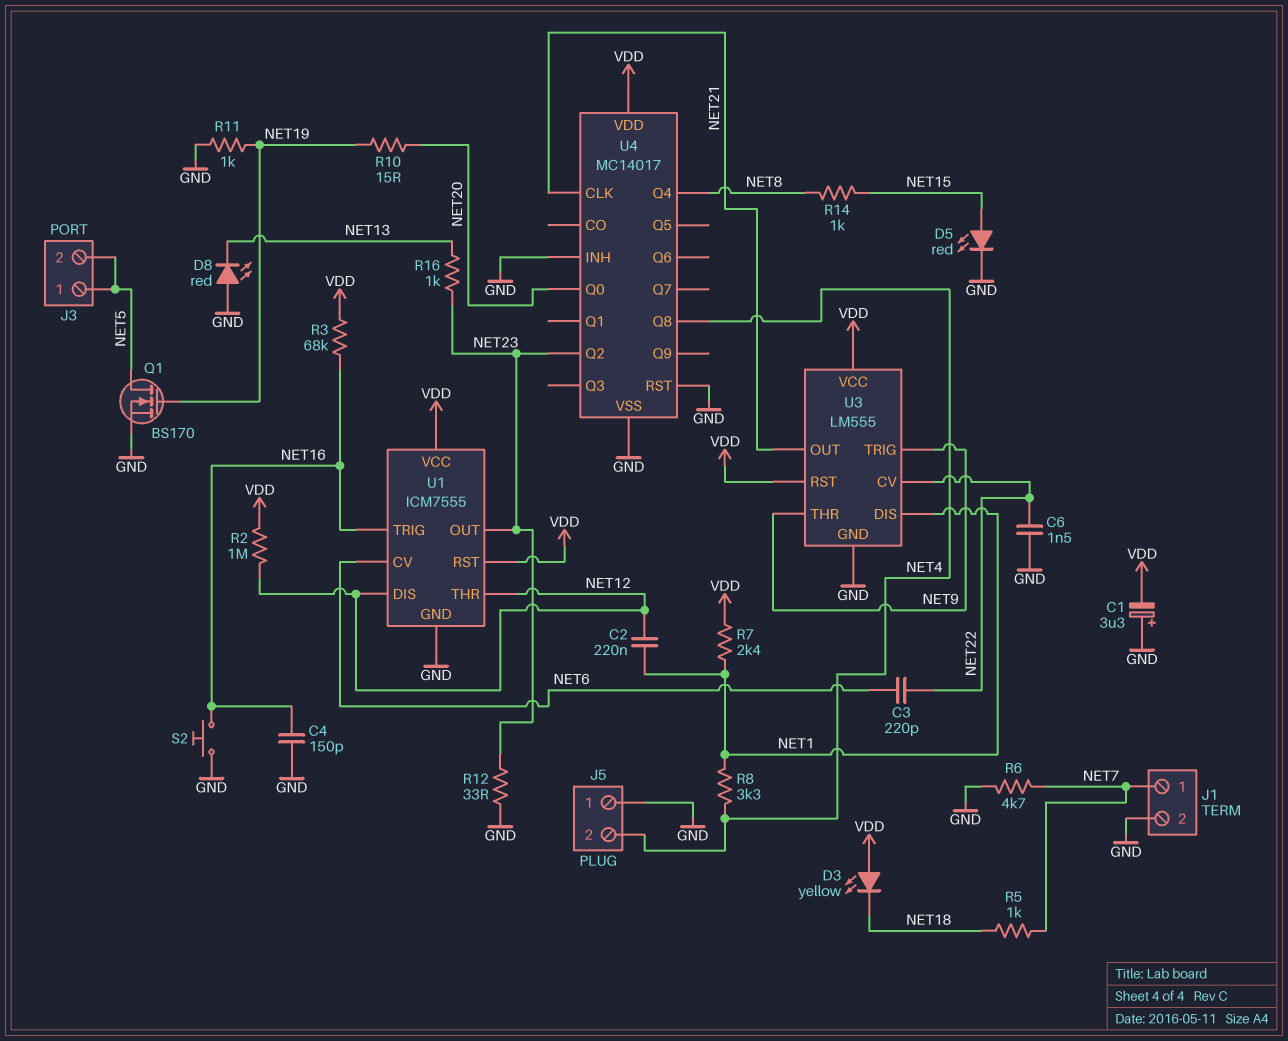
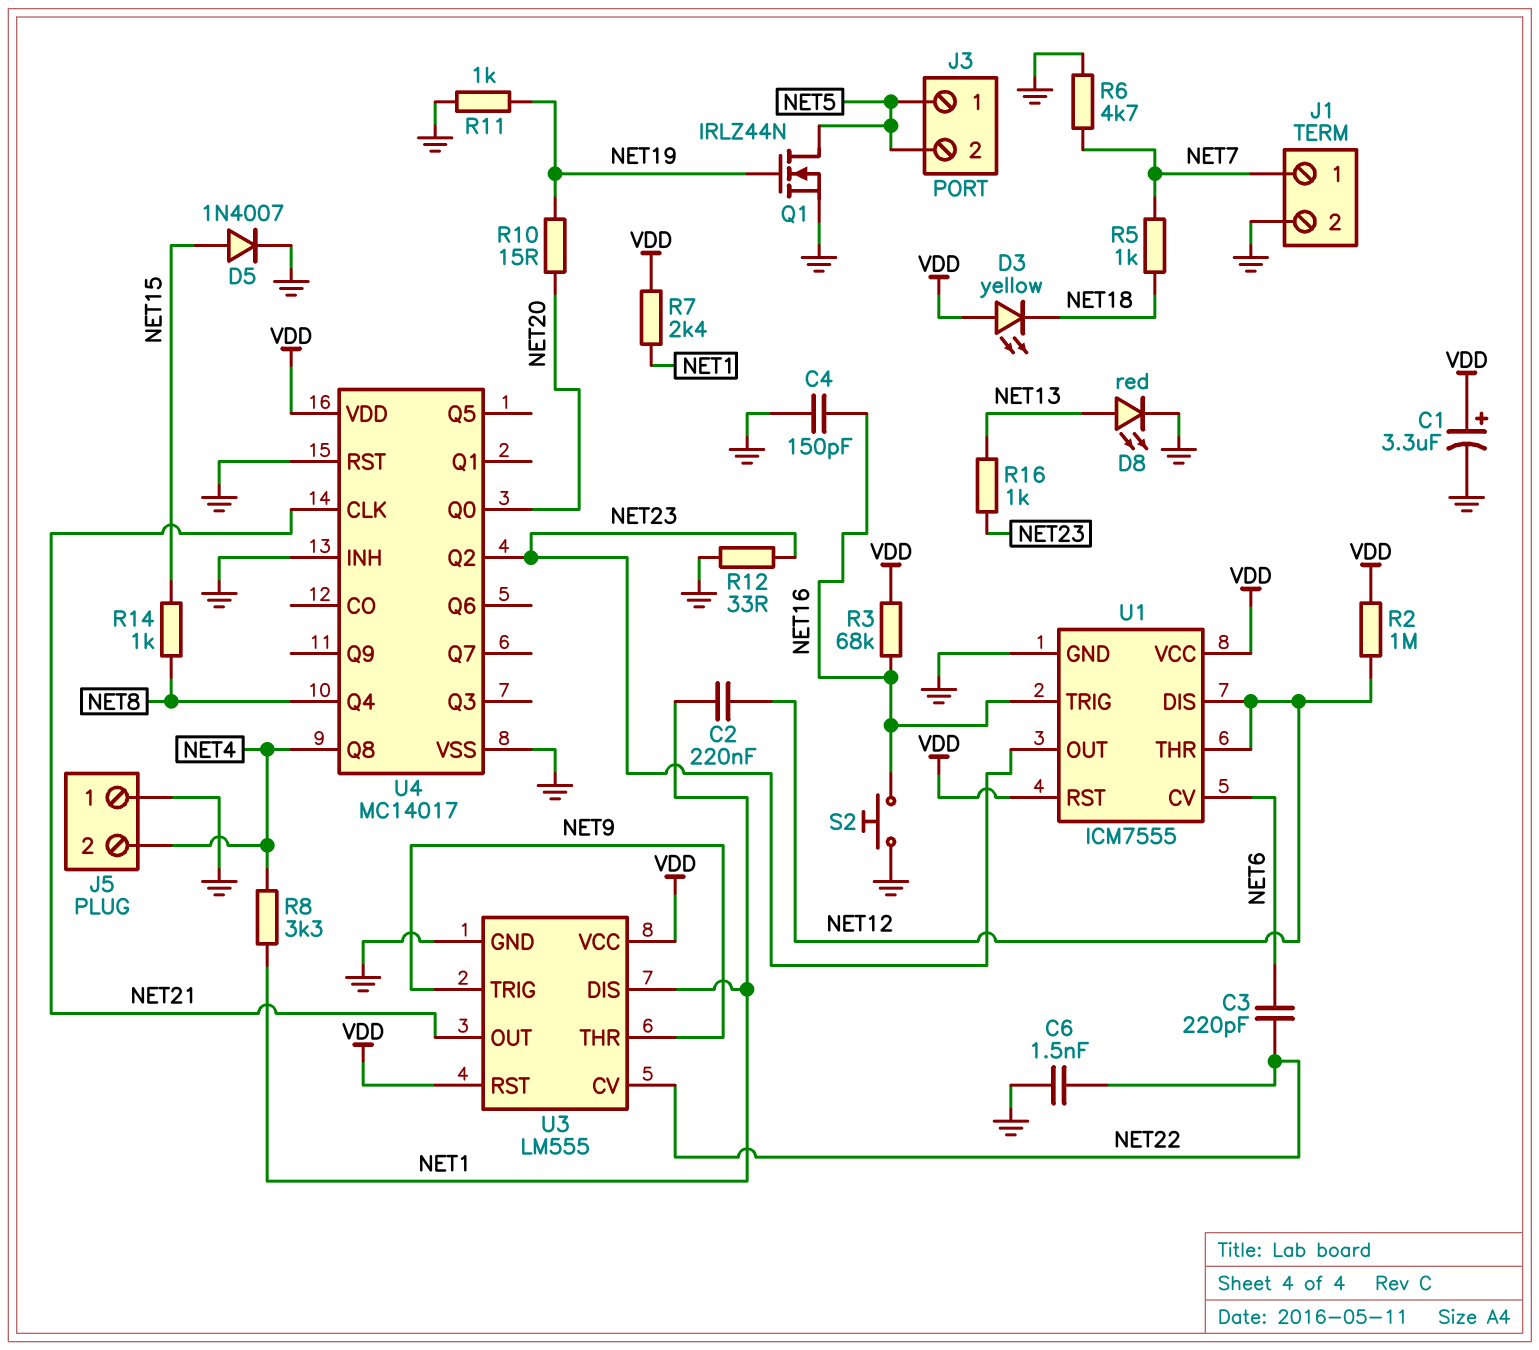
C1: 3.3uF (plus GND, minus VDD) -> 3.3uF (plus VDD, minus GND)
D5: LED red (A NET15, K GND) -> diode 1N4007 (A NET15, K GND)
D8: LED red (A GND, K NET13) -> LED red (A NET13, K GND)
Q1: NMOS BS170 (G NET19, D NET5, S GND) -> NMOS IRLZ44N (G NET19, D NET5, S GND)

